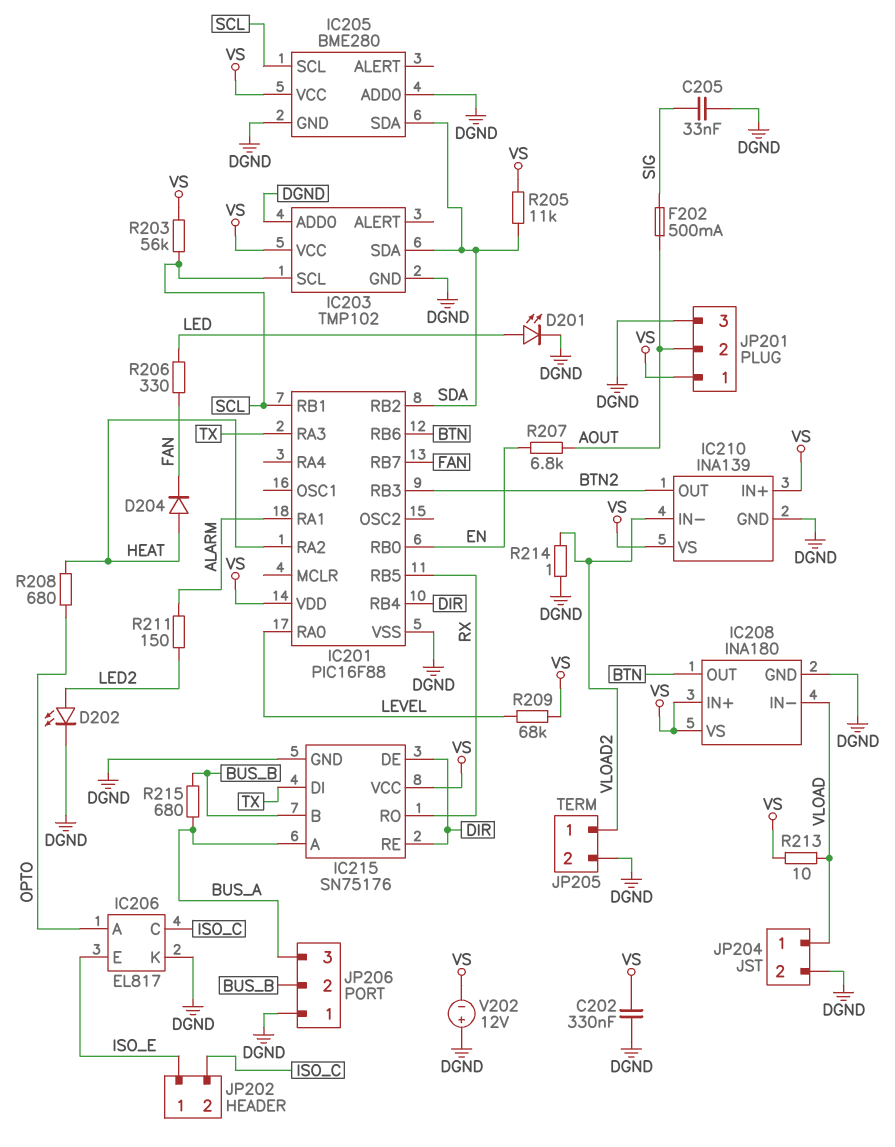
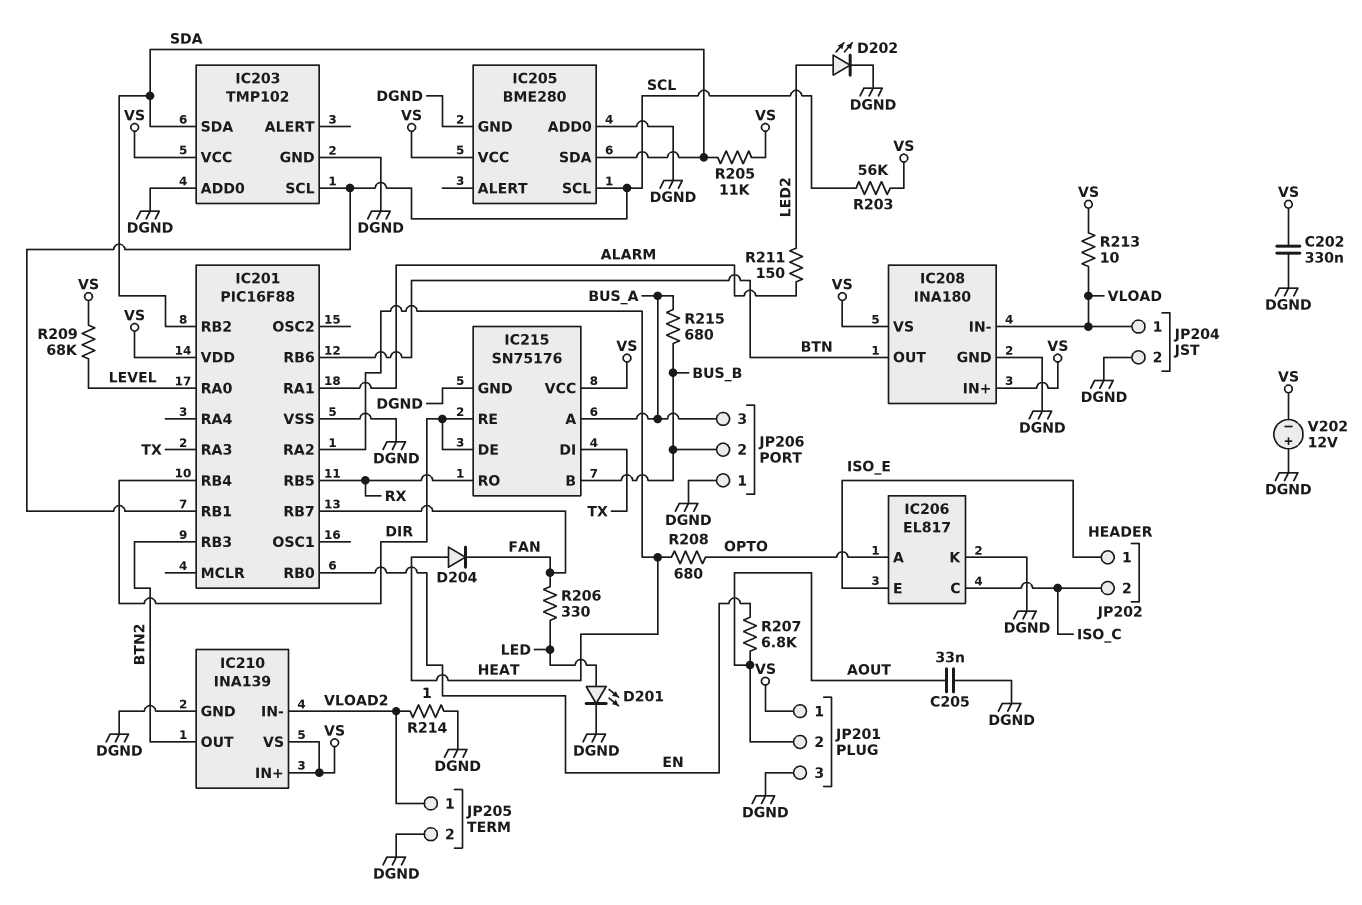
C205: 33nF (DGND, SIG) -> 33nF (AOUT, DGND)
F202: 500mA (AOUT, SIG) -> none

